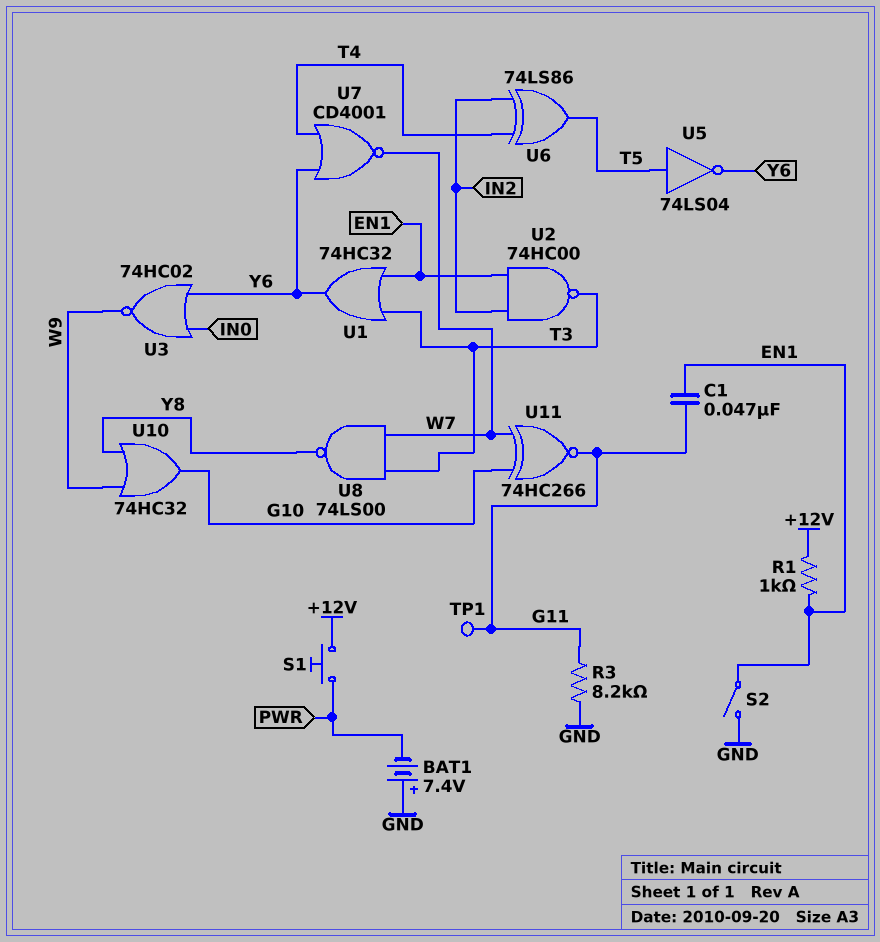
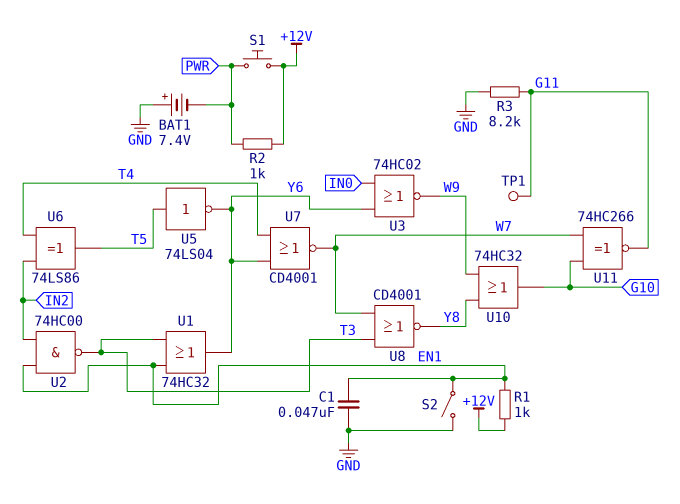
C1: 47nF (EN1, G11) -> 47nF (EN1, GND)
R2: none -> 1k (+12V, PWR)
U8: NAND 74LS00 (in T3, in W7, out Y8) -> NOR CD4001 (in T3, in W7, out Y8)

